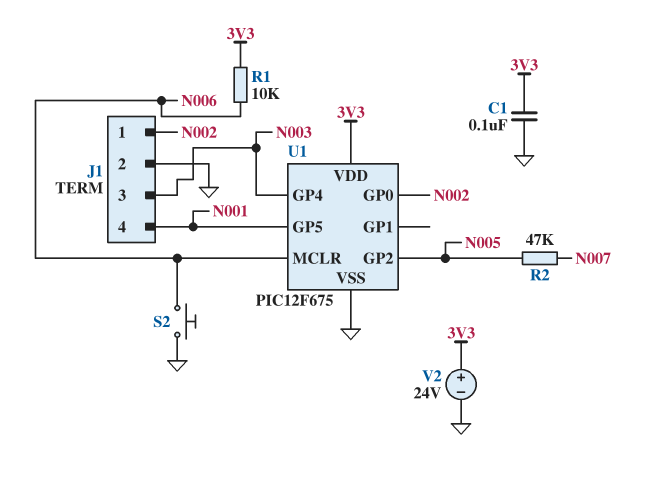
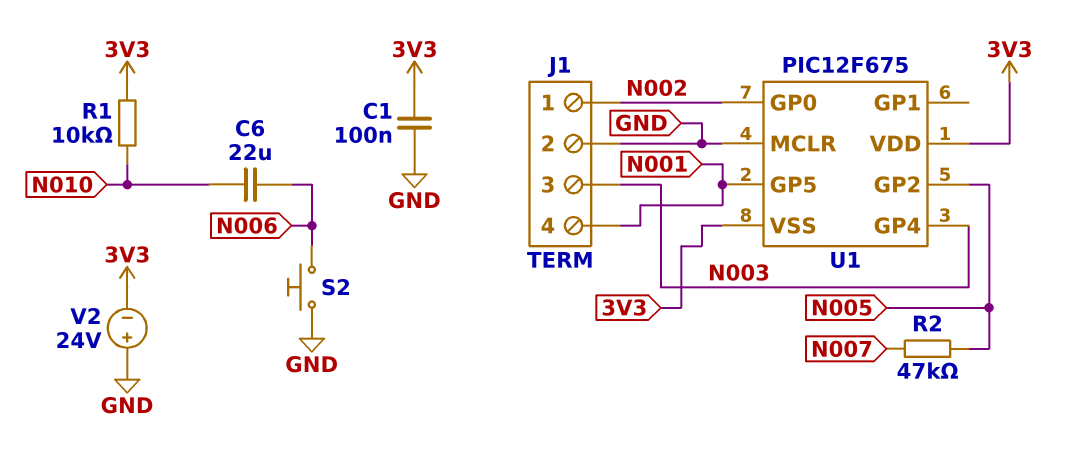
C6: none -> 22uF (N006, N010)
R1: 10k (3V3, N006) -> 10k (3V3, N010)
U1 pin MCLR: N006 -> GND
U1 pin VSS: GND -> 3V3
V2: 24V (plus 3V3, minus GND) -> 24V (plus GND, minus 3V3)

